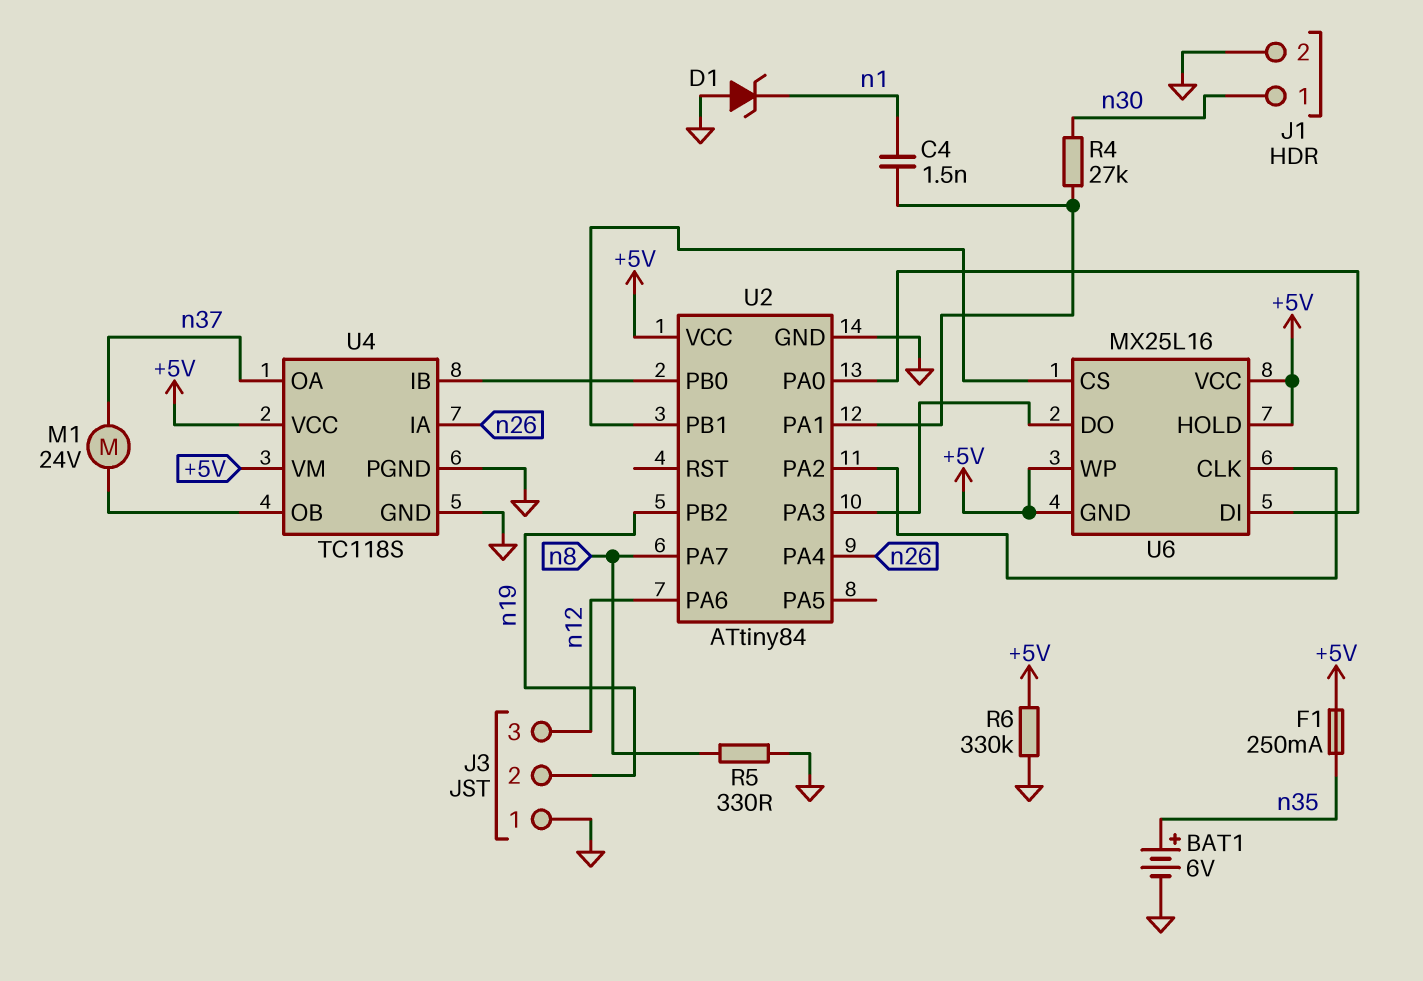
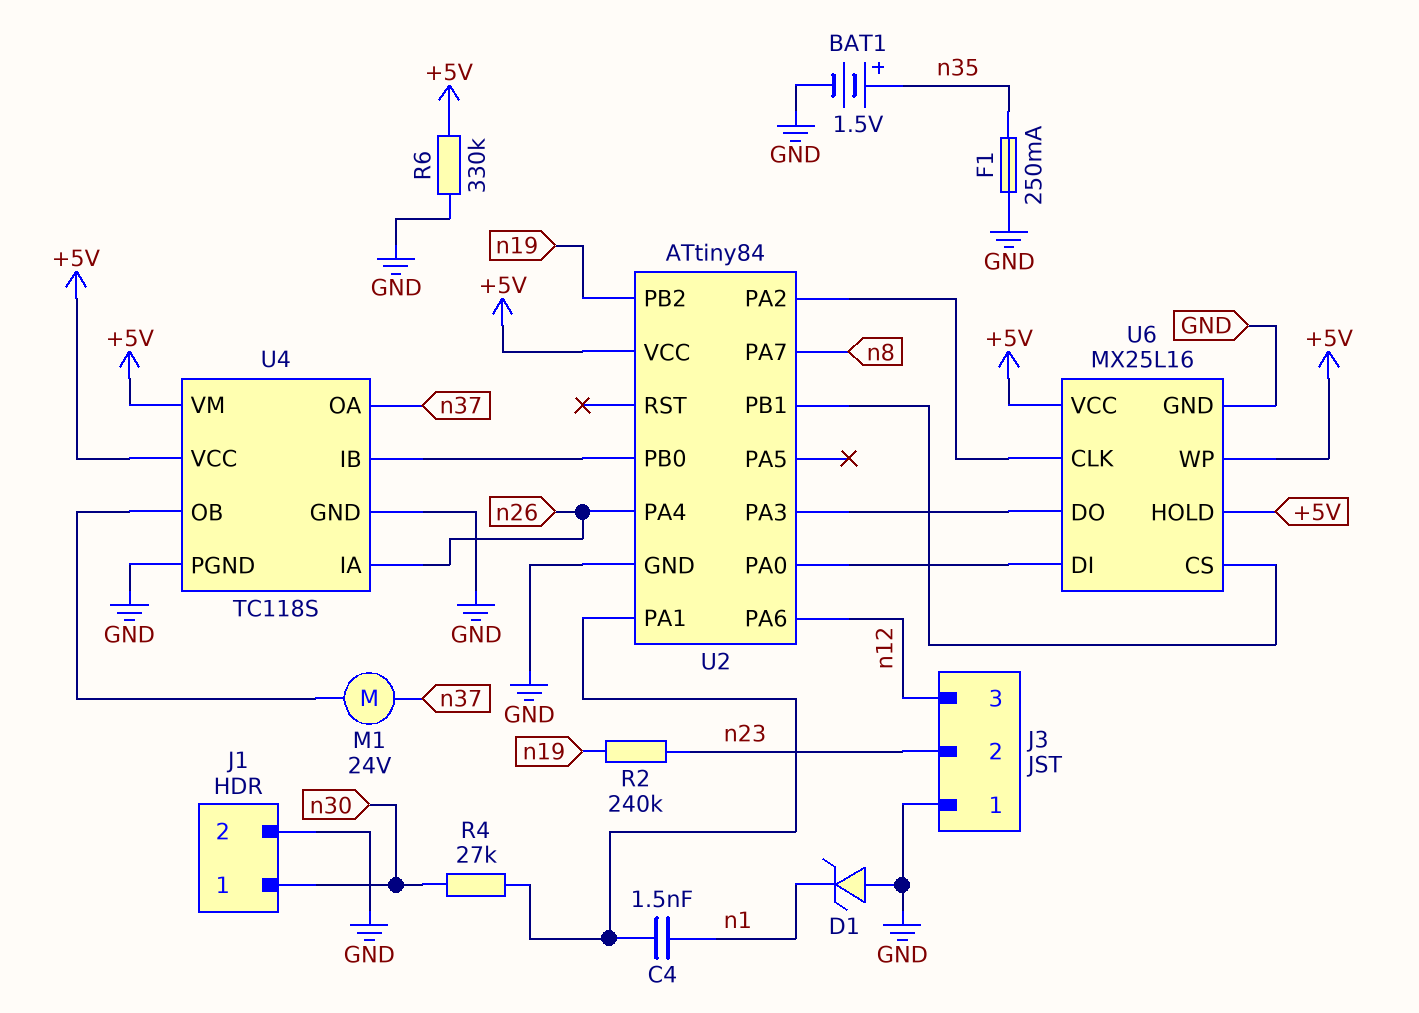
BAT1: 6V (plus n35, minus GND) -> 1.5V (plus n35, minus GND)
F1: 250mA (+5V, n35) -> 250mA (GND, n35)
J3 pin 2: n19 -> n23
R2: none -> 240k (n19, n23)
R5: 330 (GND, n8) -> none
U6 pin GND: +5V -> GND

